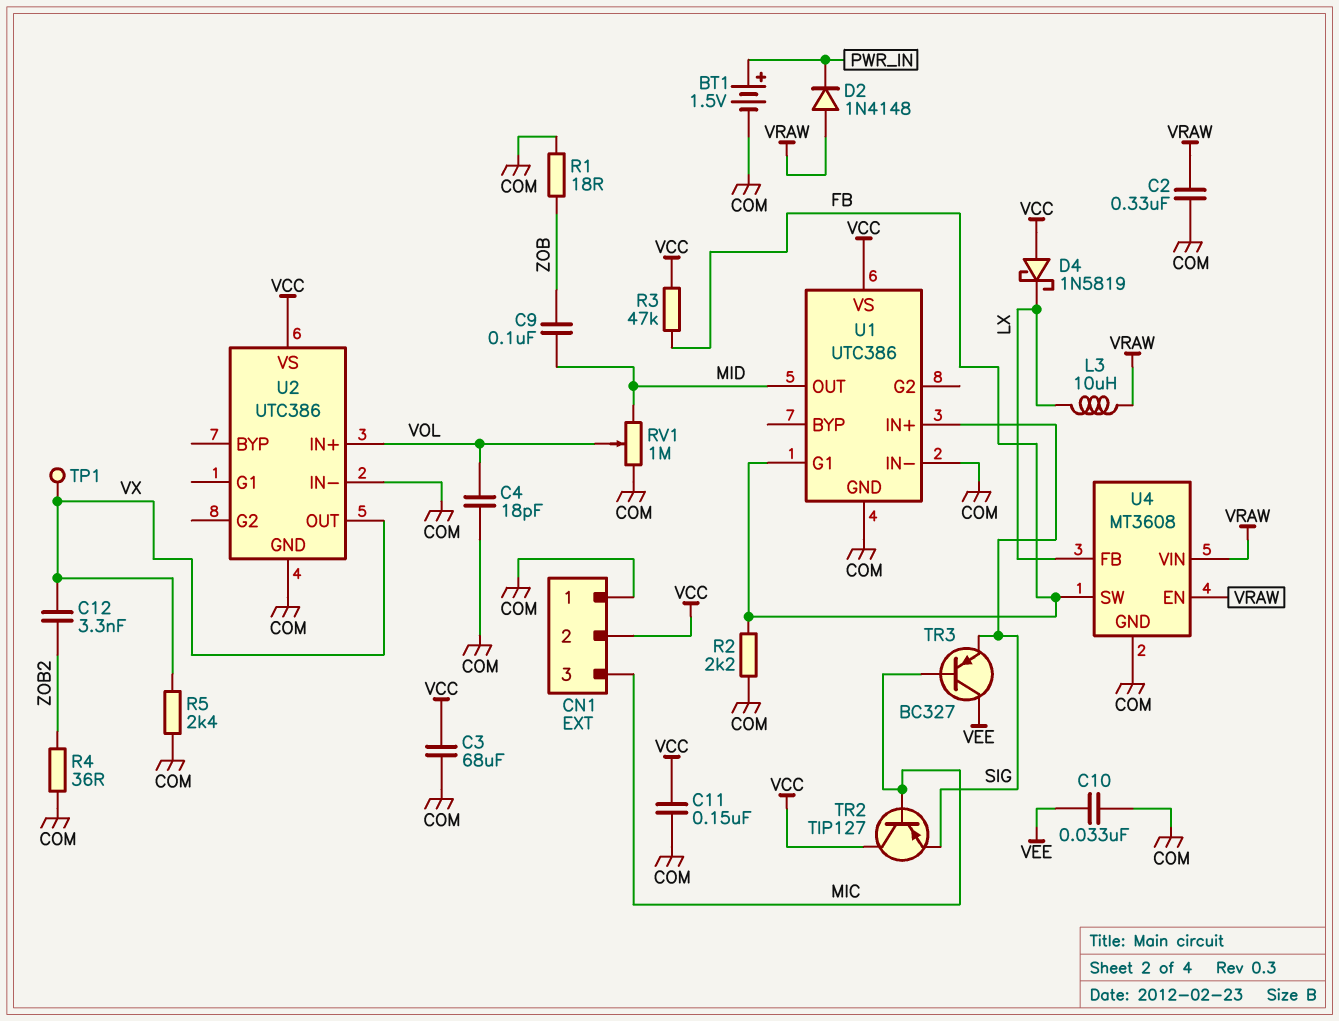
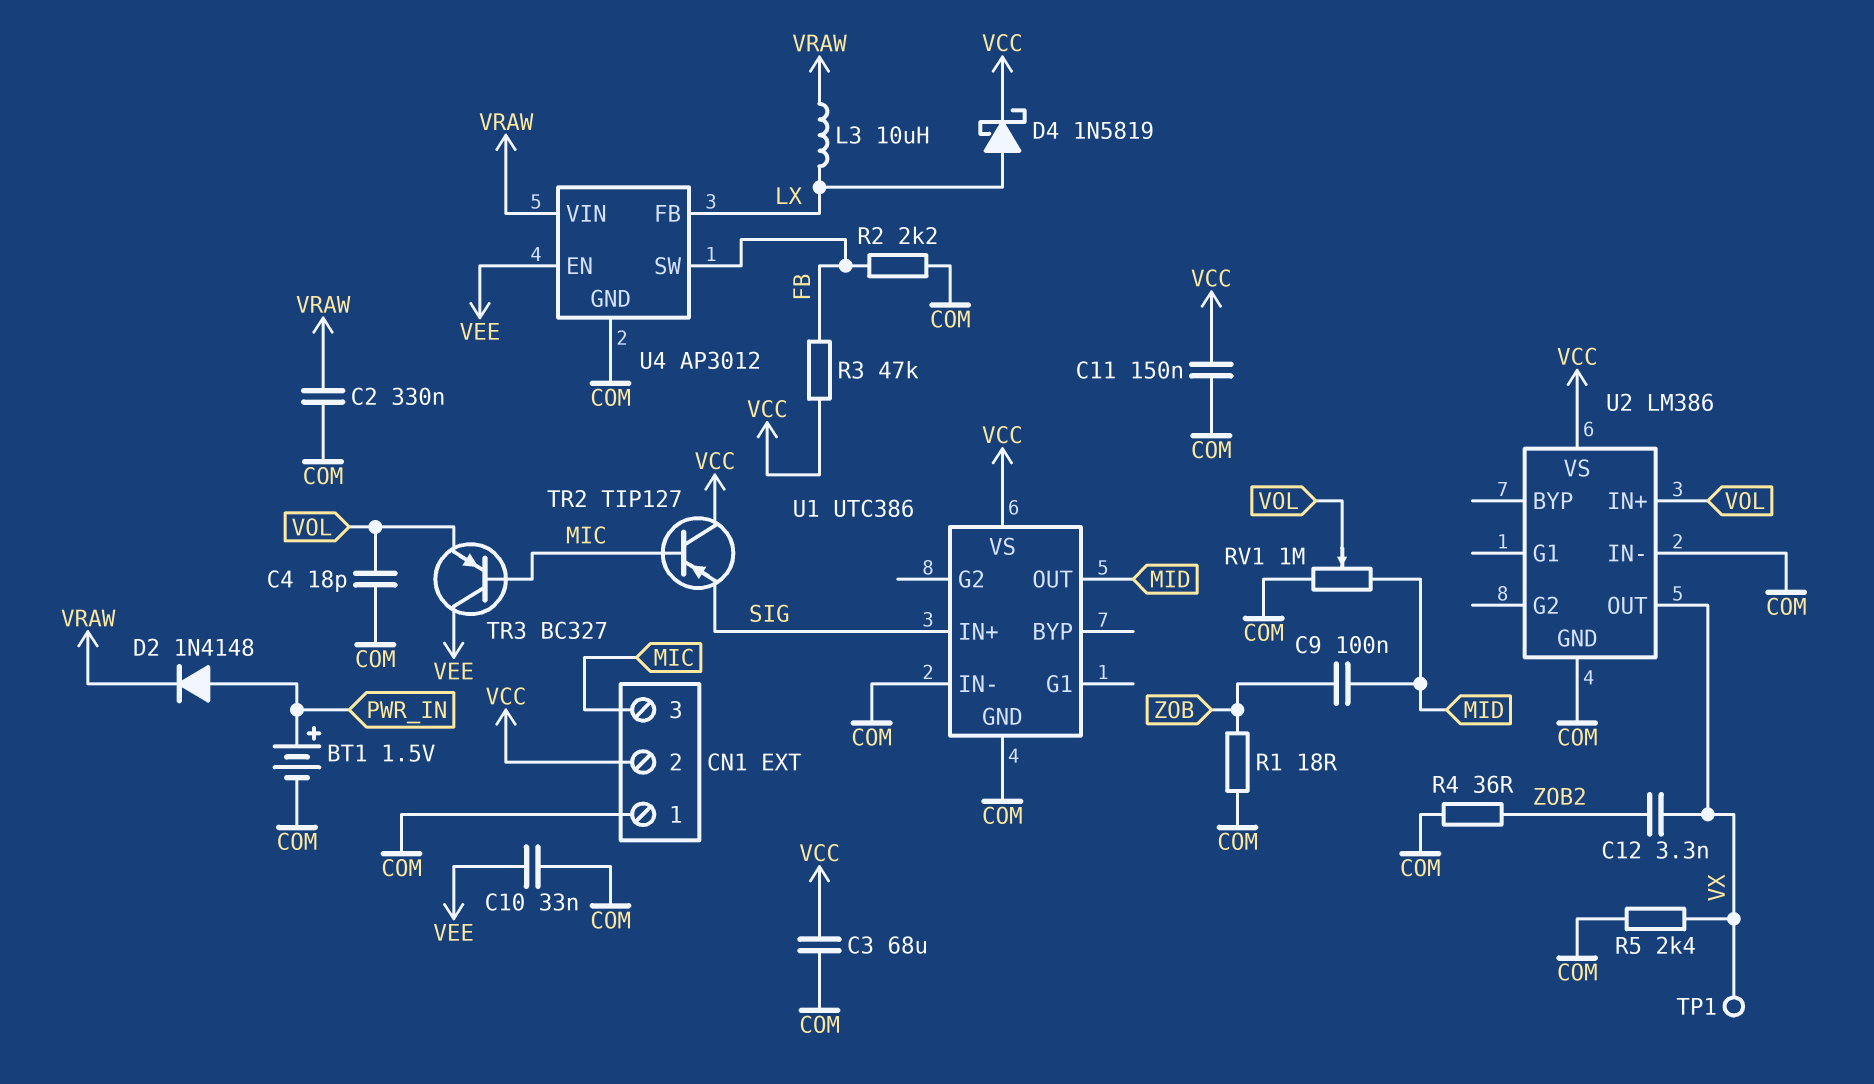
D2: diode 1N4148 (A VRAW, K PWR_IN) -> diode 1N4148 (A PWR_IN, K VRAW)
D4: schottky 1N5819 (A VCC, K LX) -> schottky 1N5819 (A LX, K VCC)
TR3: PNP BC327 (B MIC, C VEE, E SIG) -> PNP BC327 (B MIC, C VEE, E VOL)
U1 pin G1: FB -> none
U2: UTC386 -> LM386
U4: MT3608 -> AP3012
U4 pin EN: VRAW -> VEE

